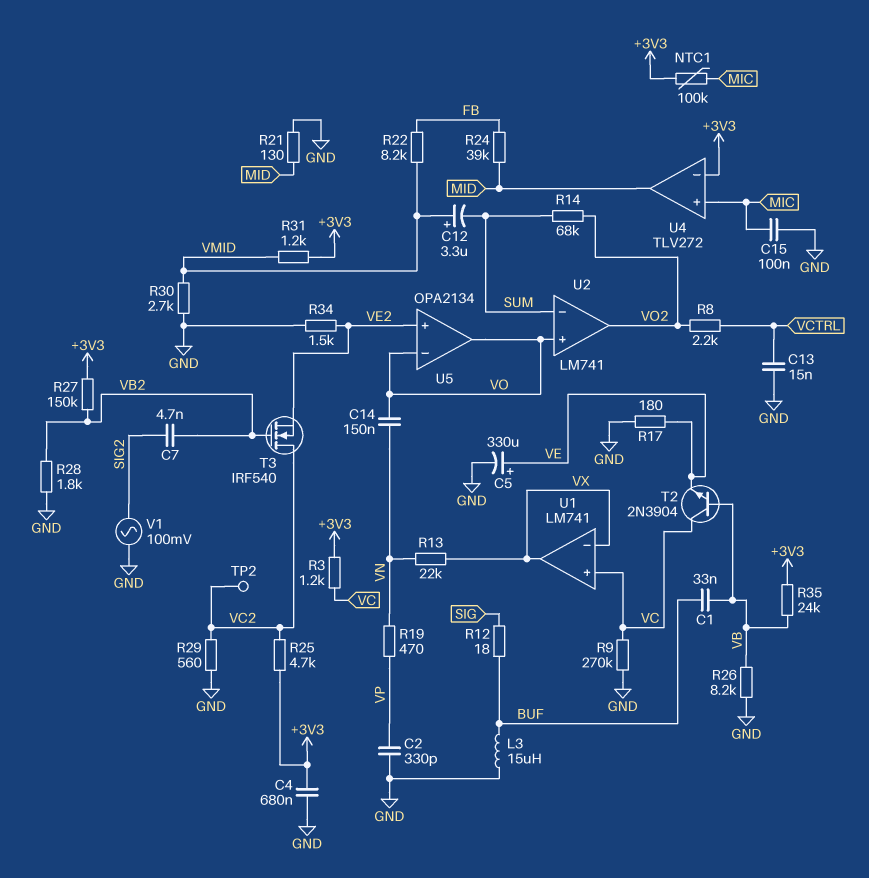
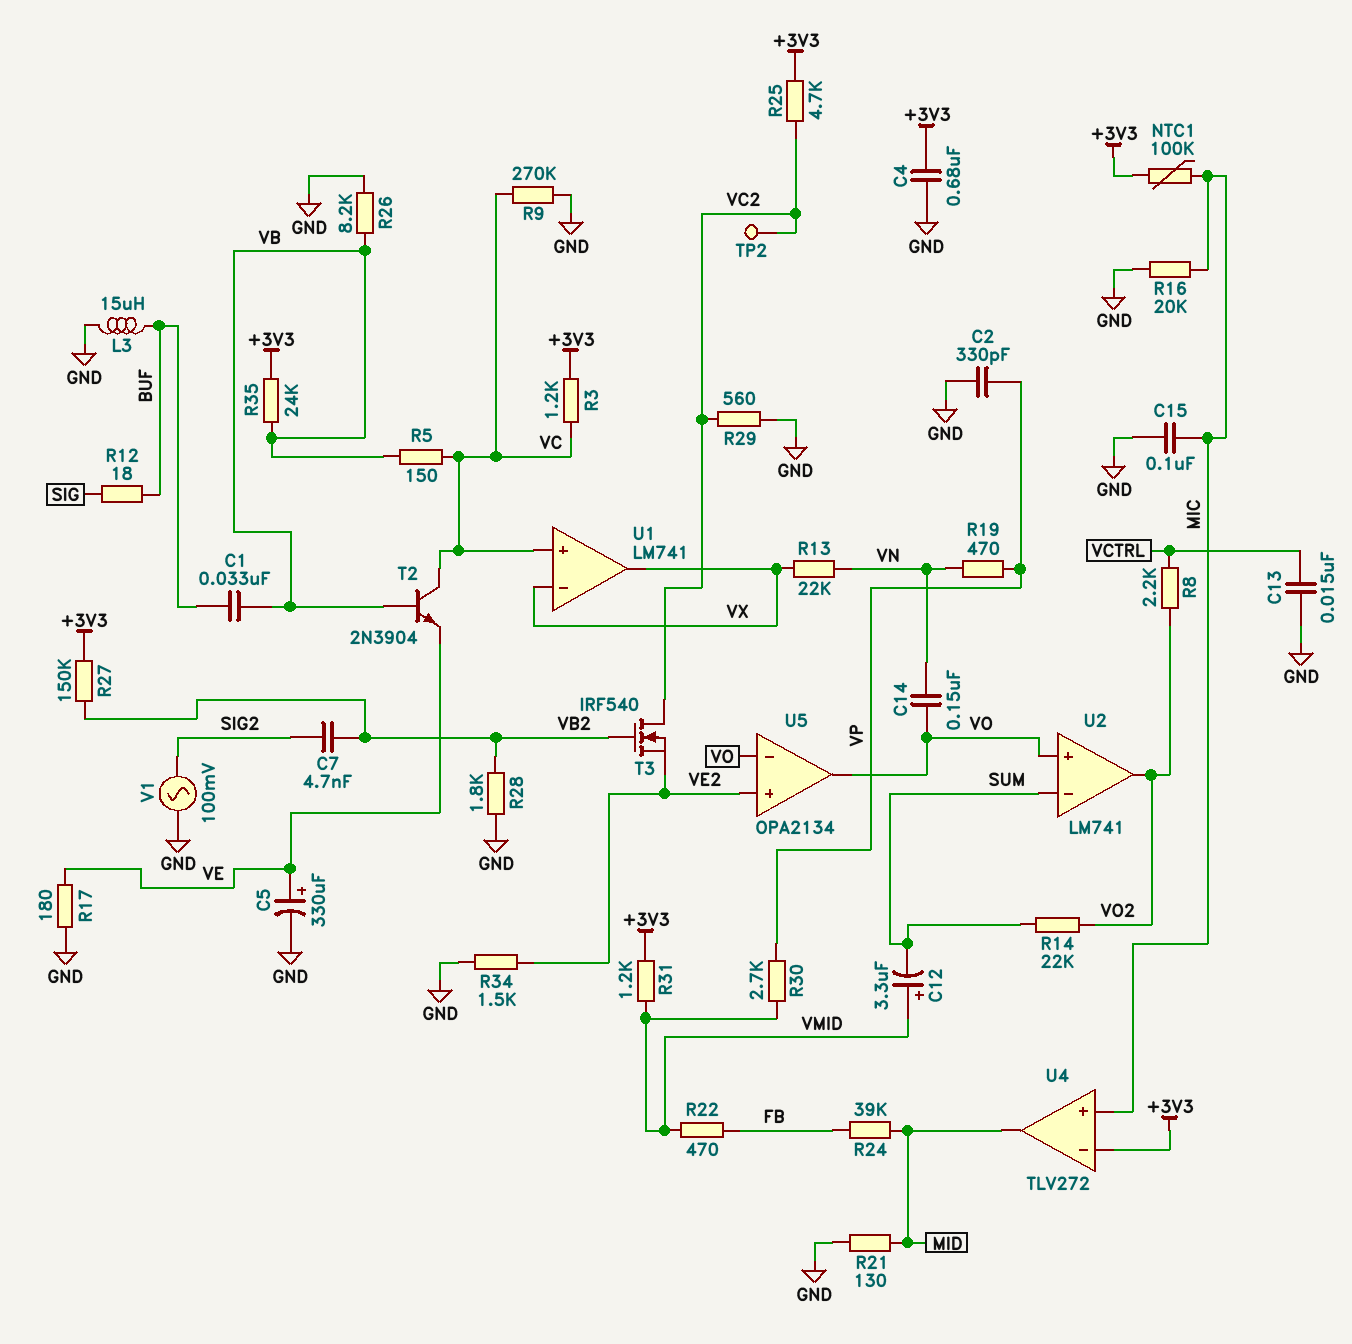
R5: none -> 150 (VB, VC)
R14: 68k (SUM, VO2) -> 22k (SUM, VO2)
R16: none -> 20k (GND, MIC)
R22: 8.2k (FB, VMID) -> 470 (FB, VMID)
R30: 2.7k (GND, VMID) -> 2.7k (VMID, VP)

